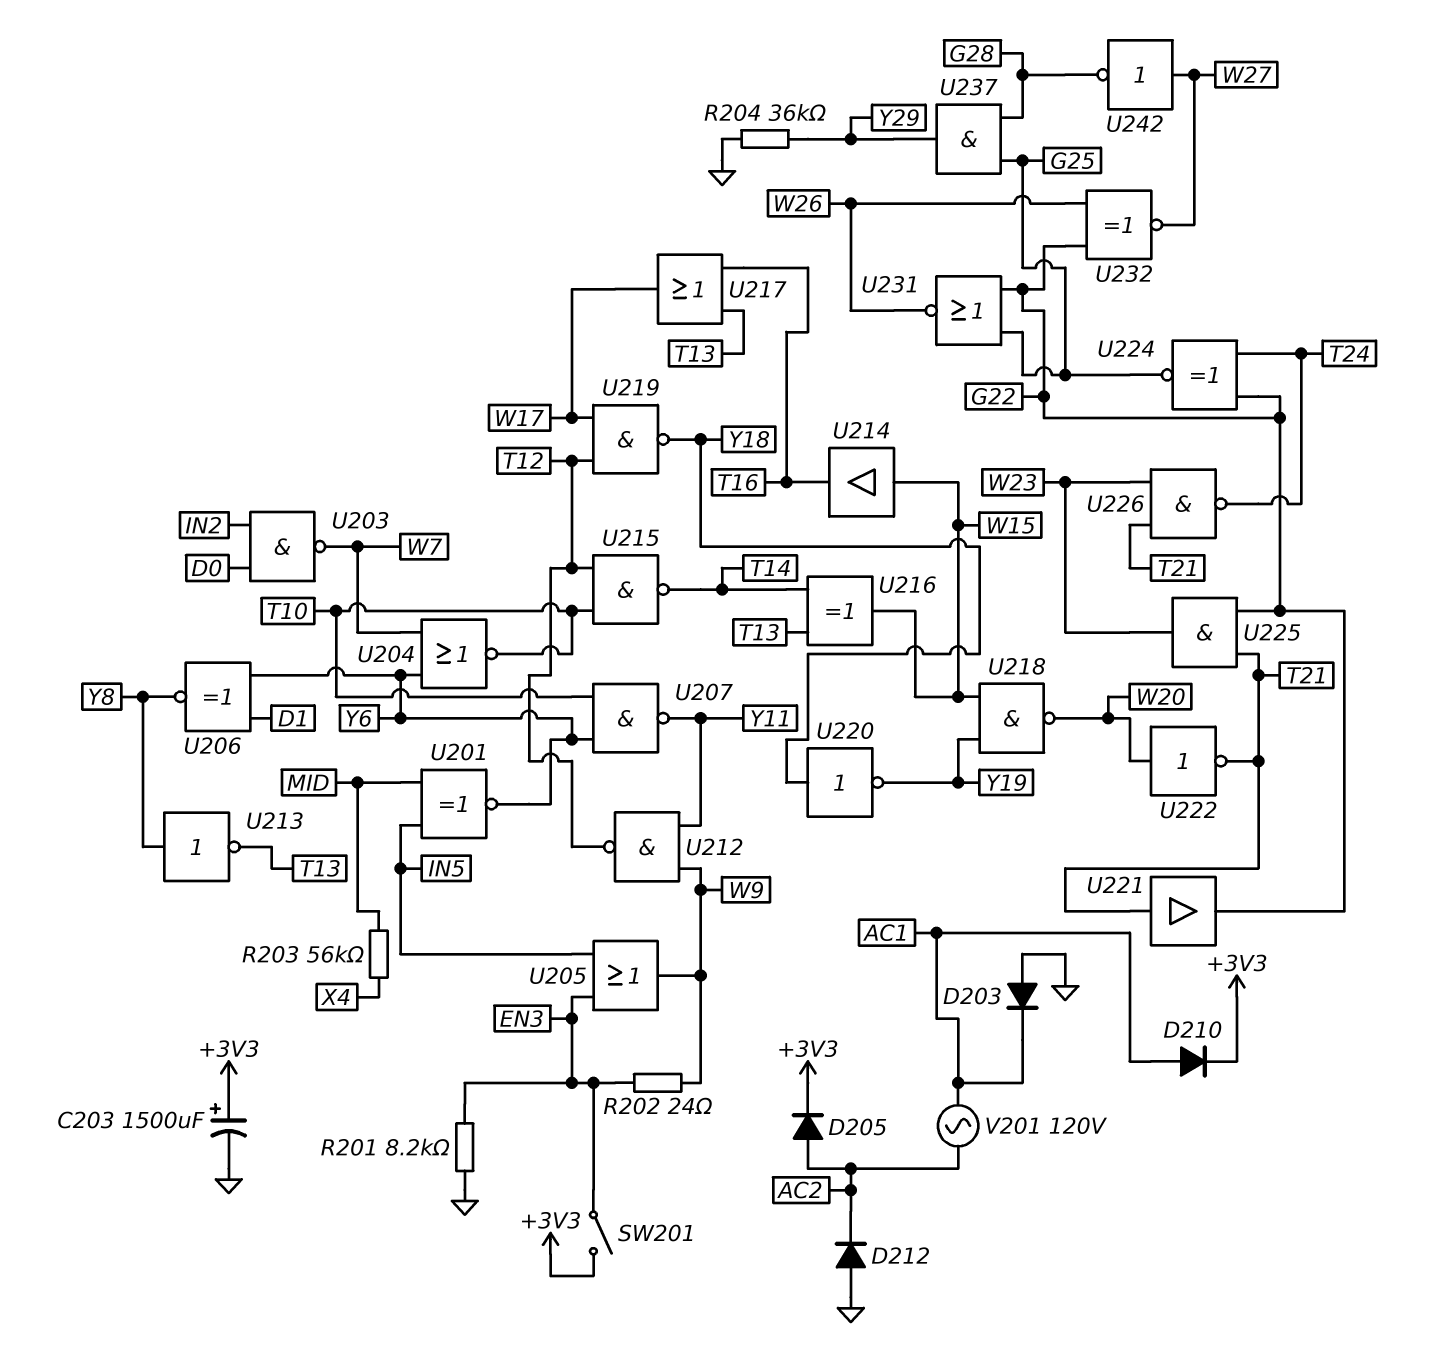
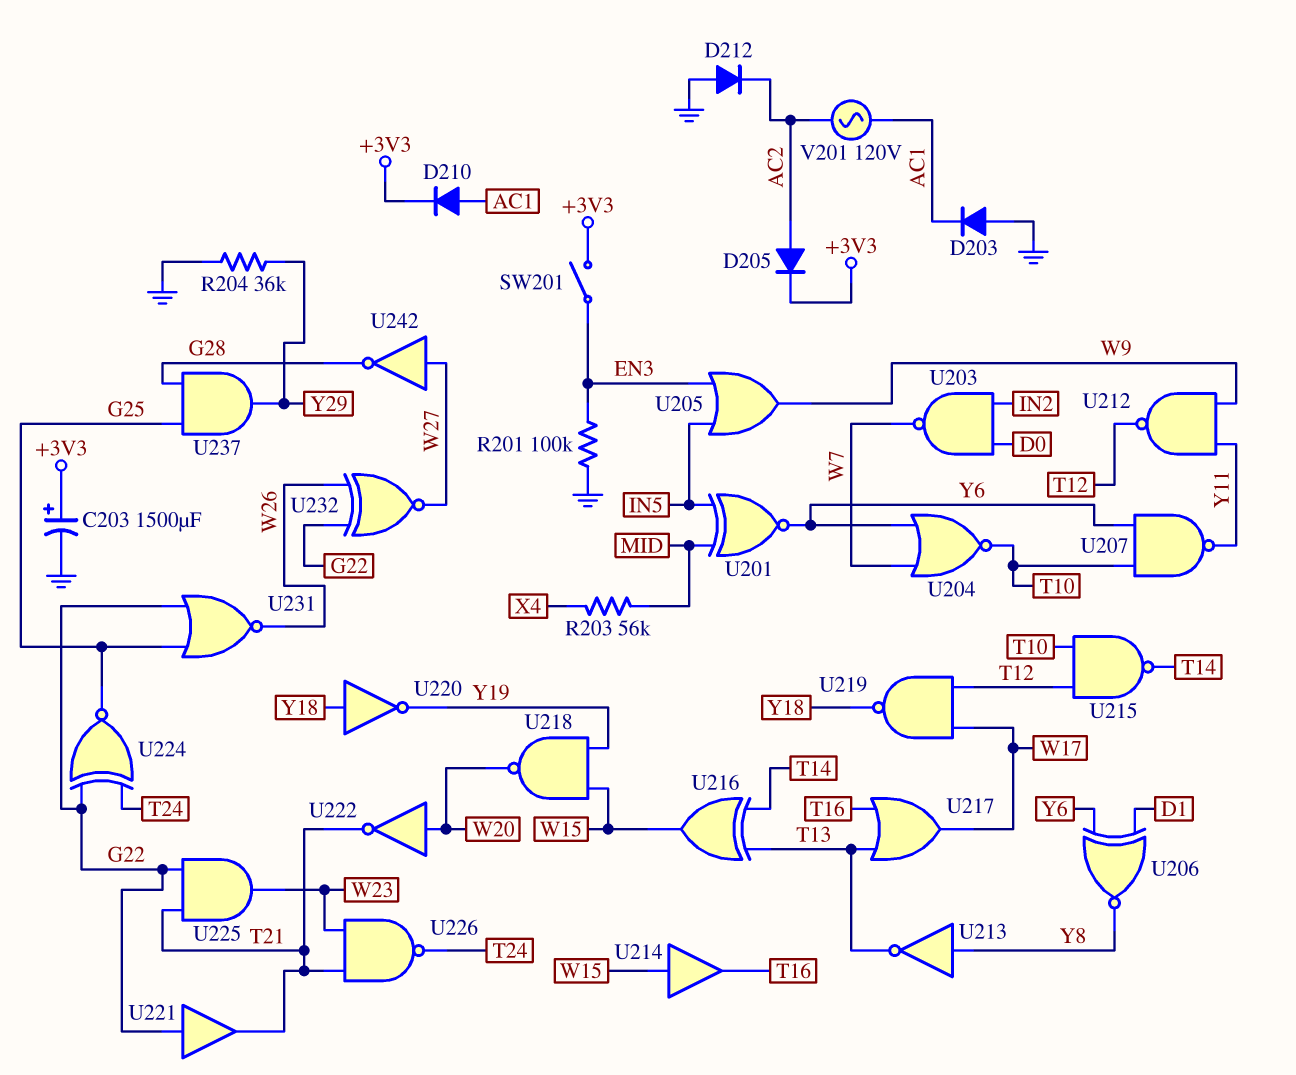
R201: 8.2k (EN3, GND) -> 100k (EN3, GND)
R202: 24 (EN3, W9) -> none
U221: buffer (in T21, out G22) -> buffer (in G22, out T21)

